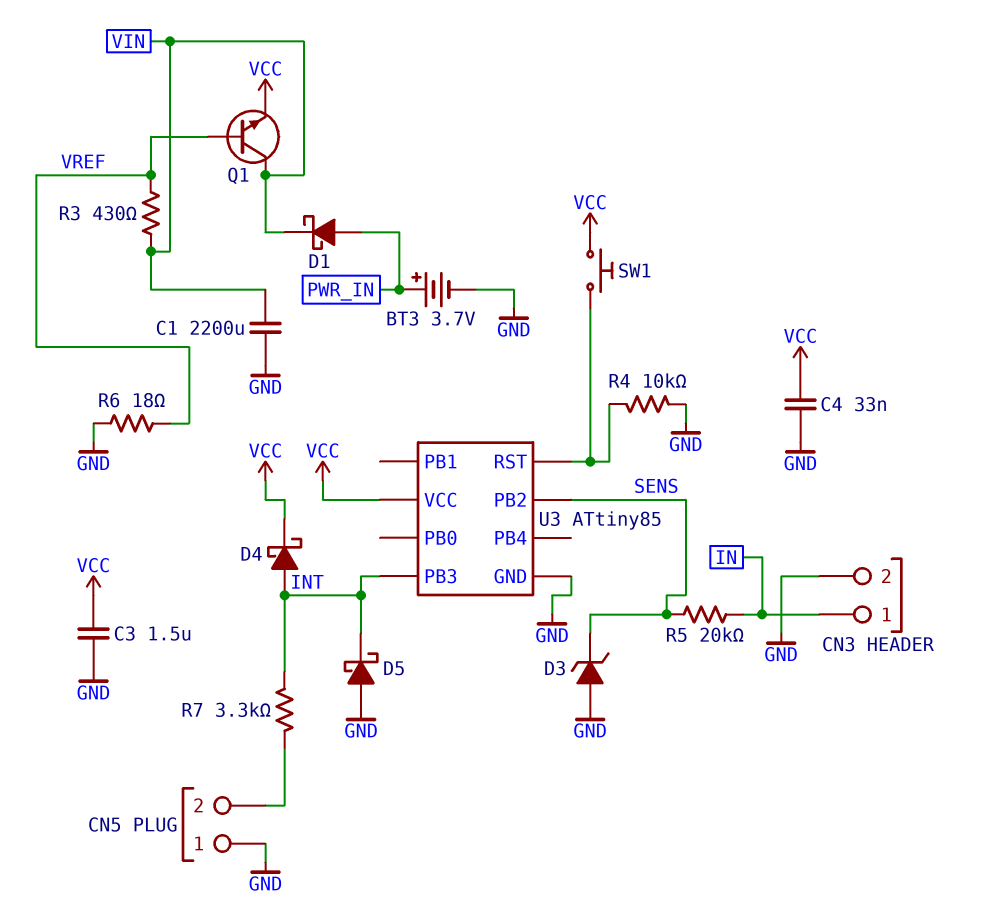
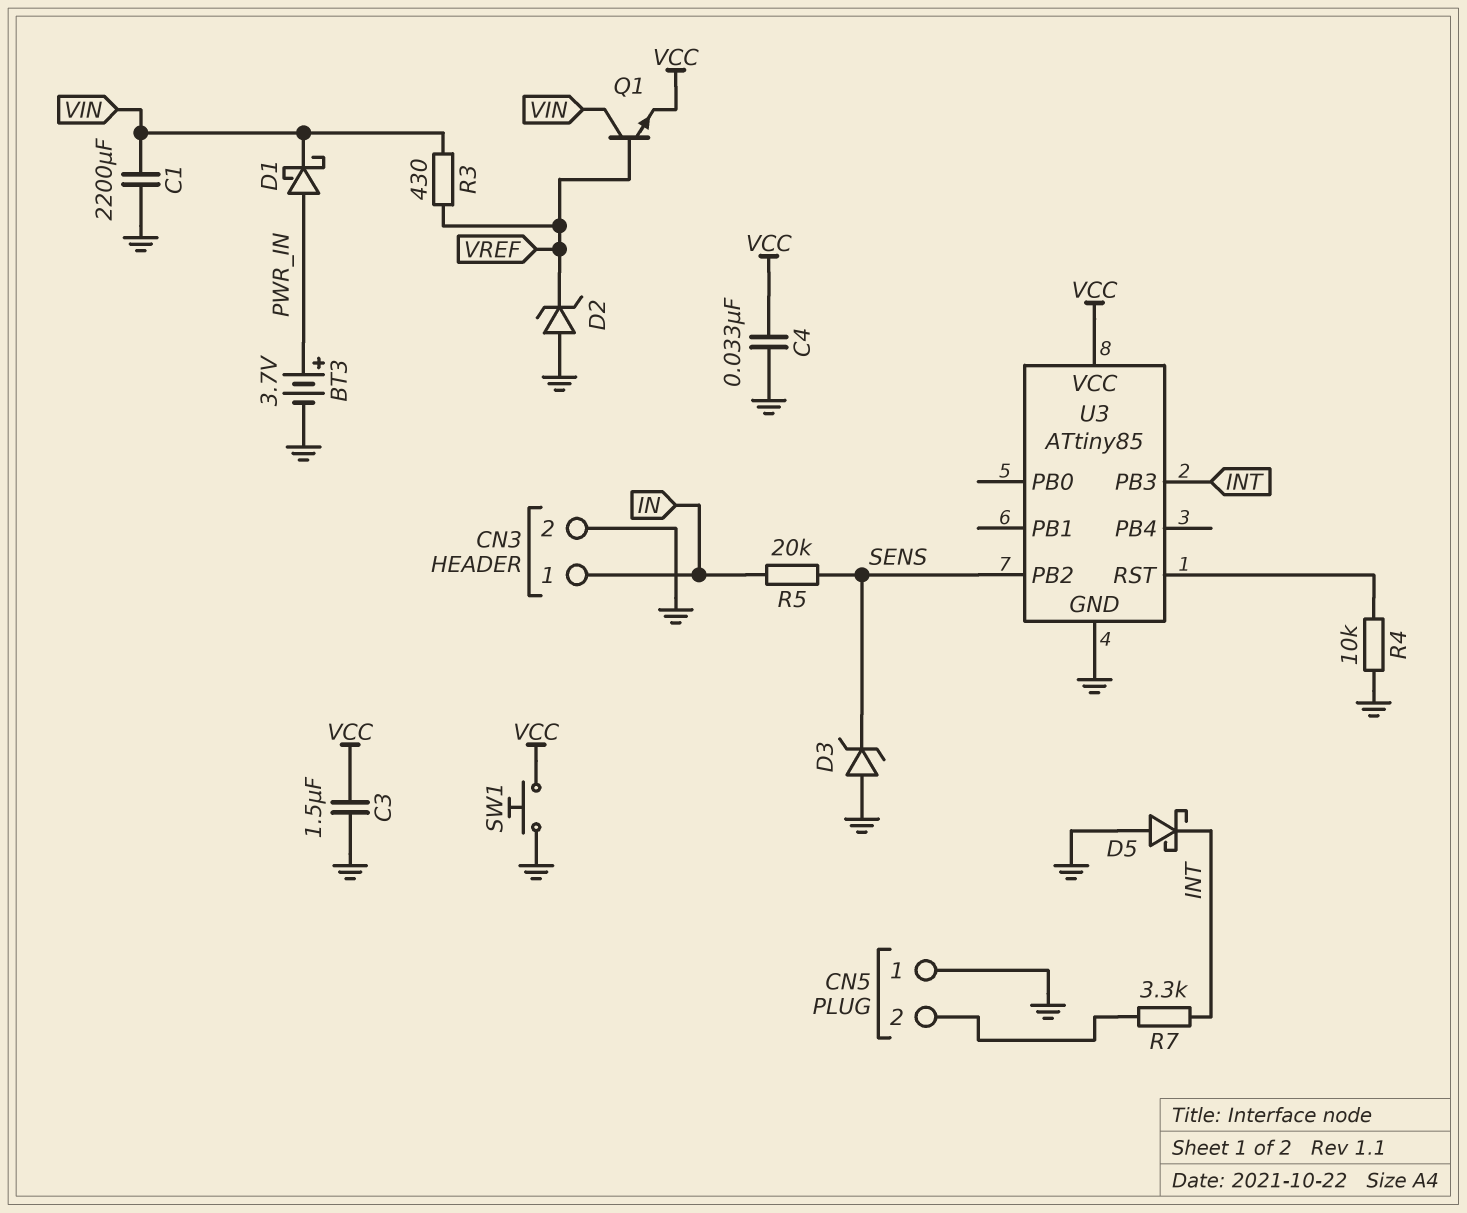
D2: none -> zener (A GND, K VREF)
D4: schottky (A INT, K VCC) -> none
R6: 18 (GND, VREF) -> none
SW1: button (U3/RST, VCC) -> button (GND, VCC)

